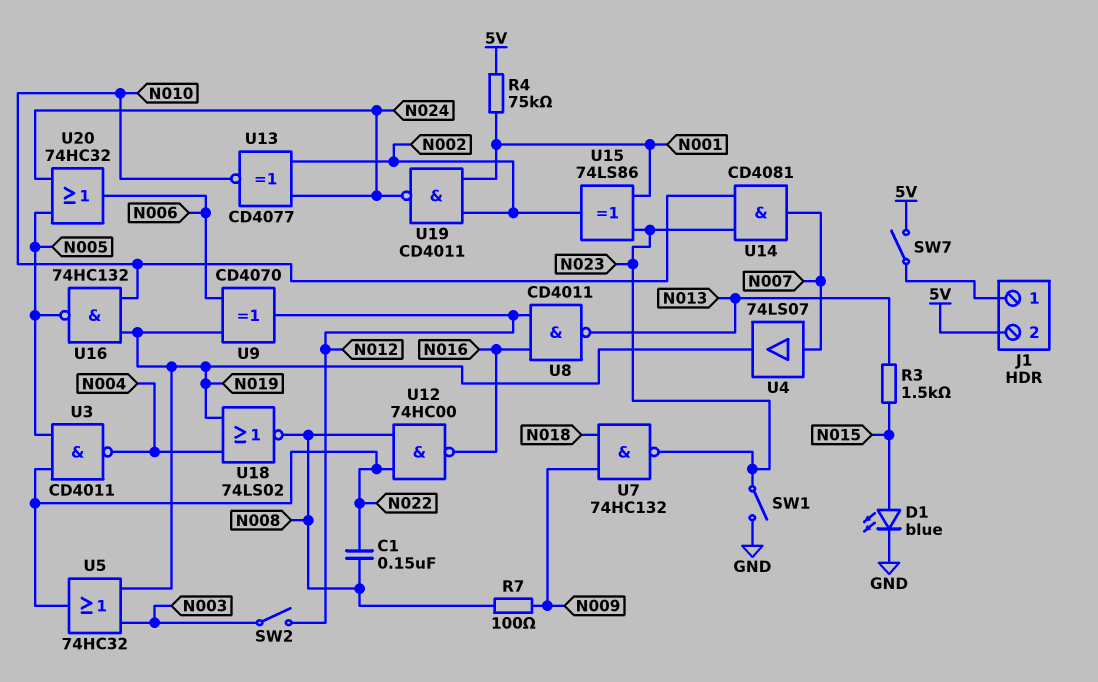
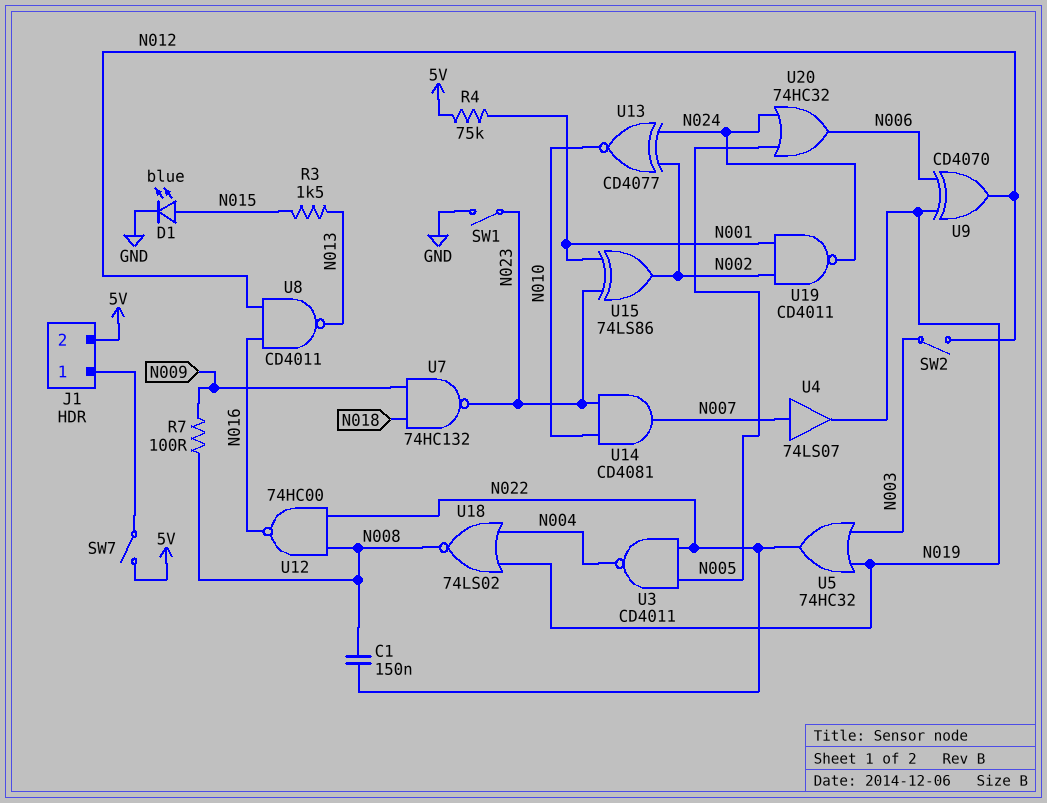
U16: NAND 74HC132 (in N010, in N019, out N005) -> none

